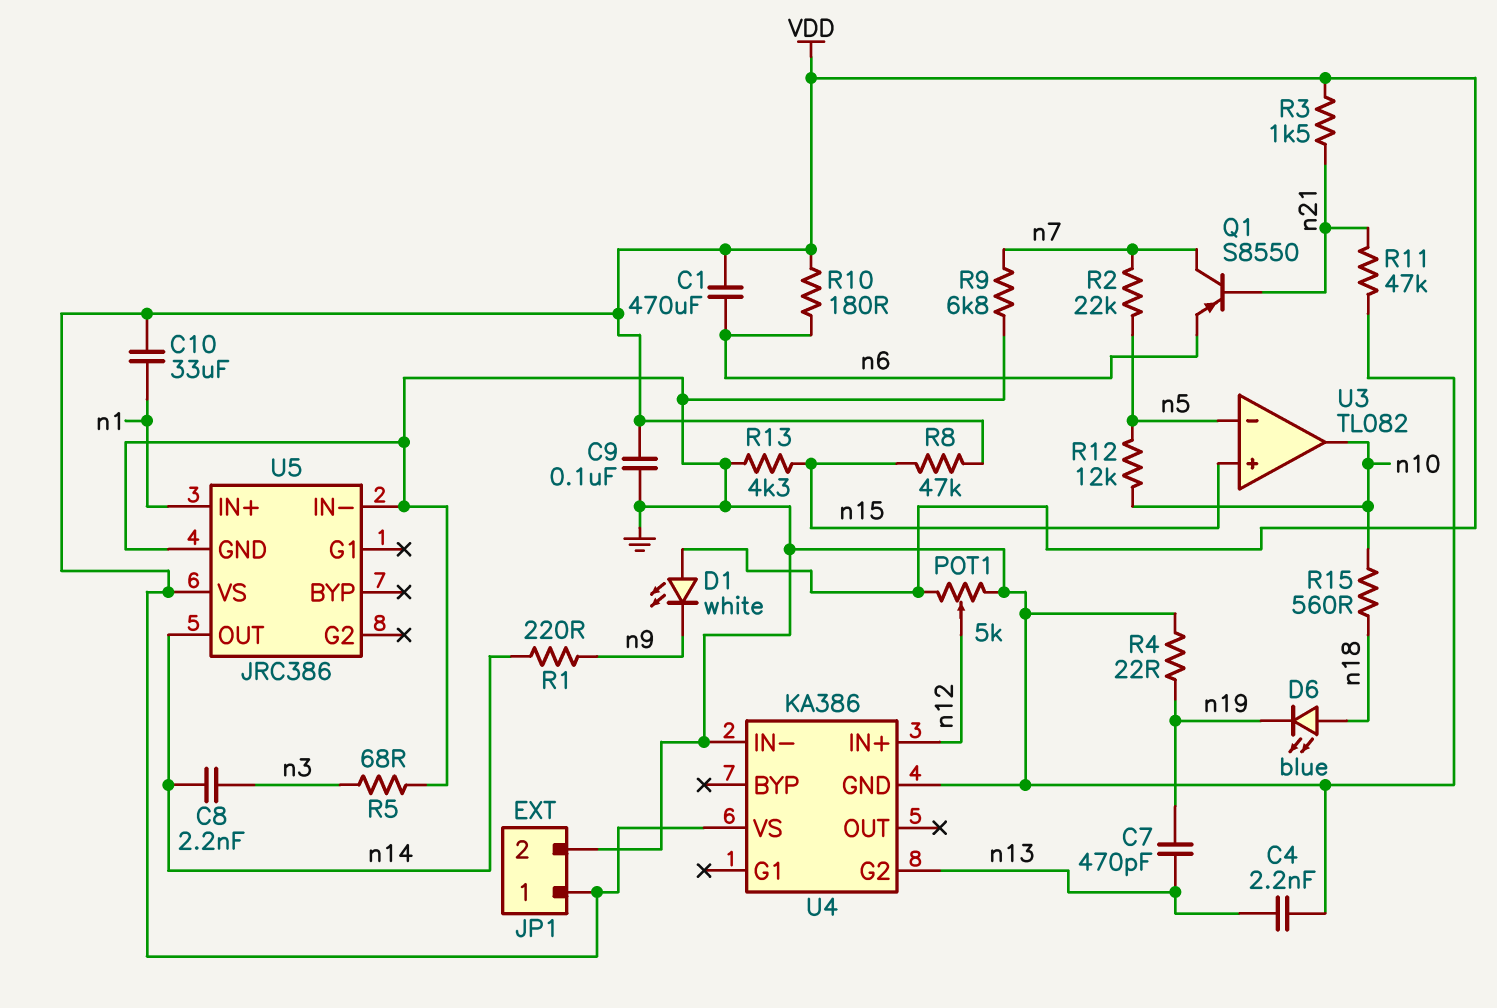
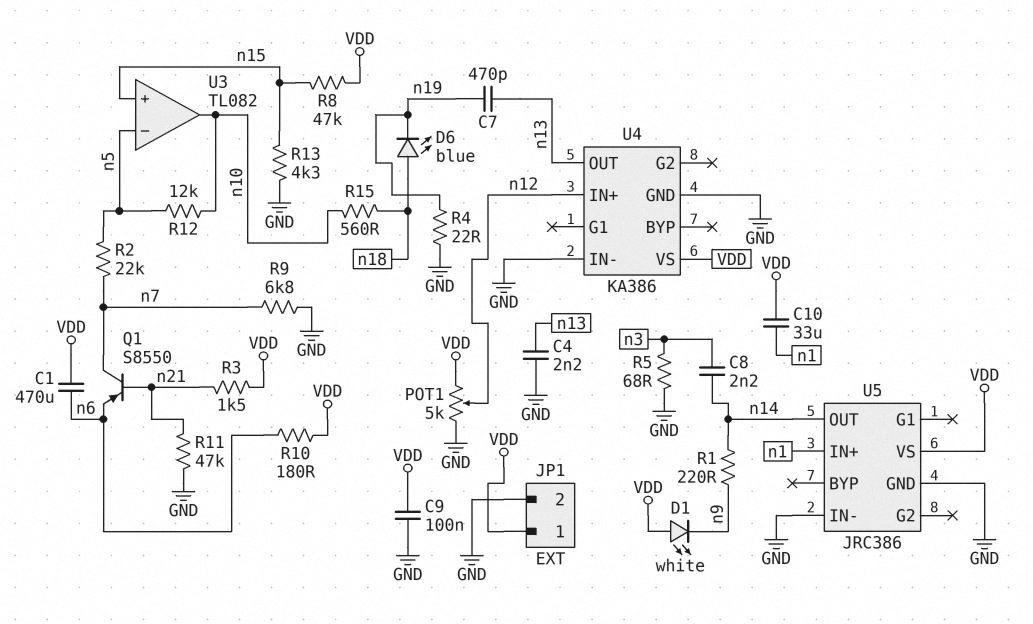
U4 pin G2: n13 -> none
U4 pin OUT: none -> n13

